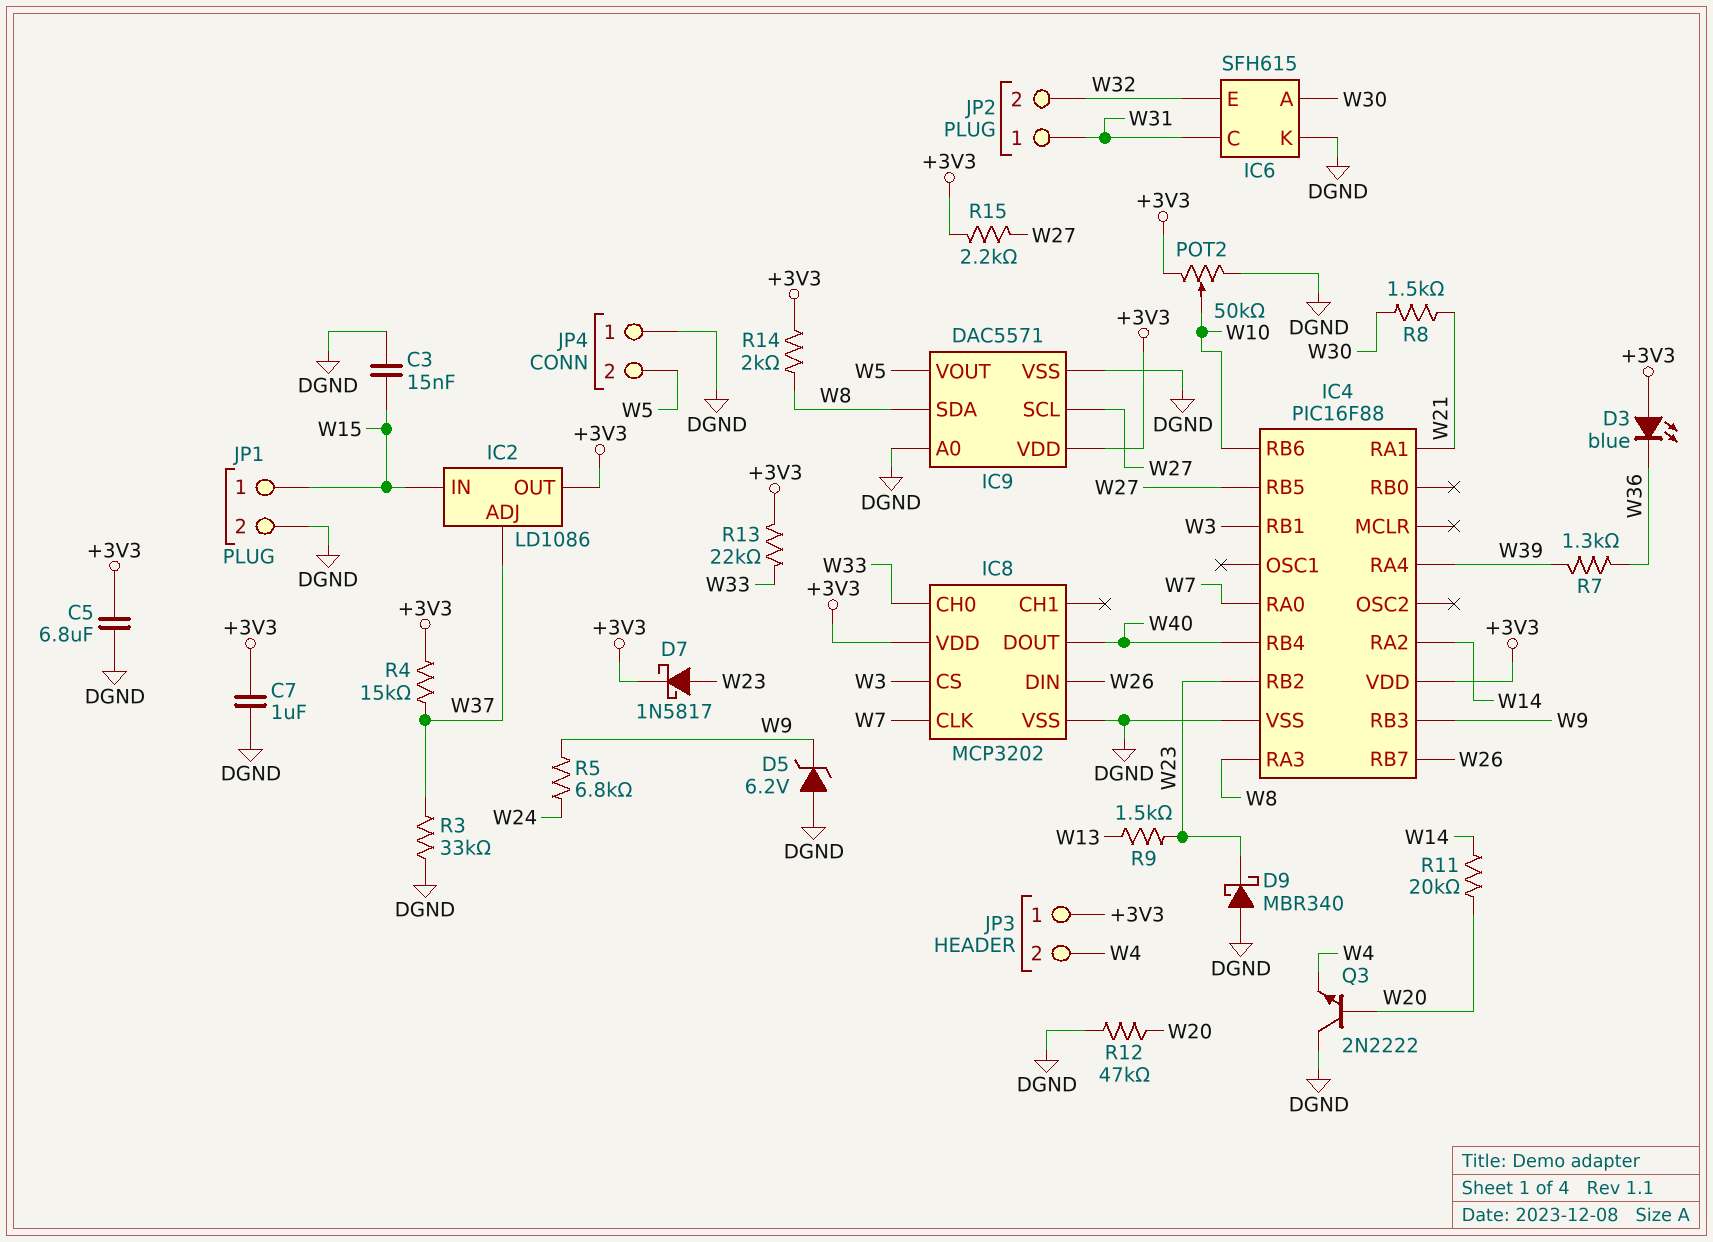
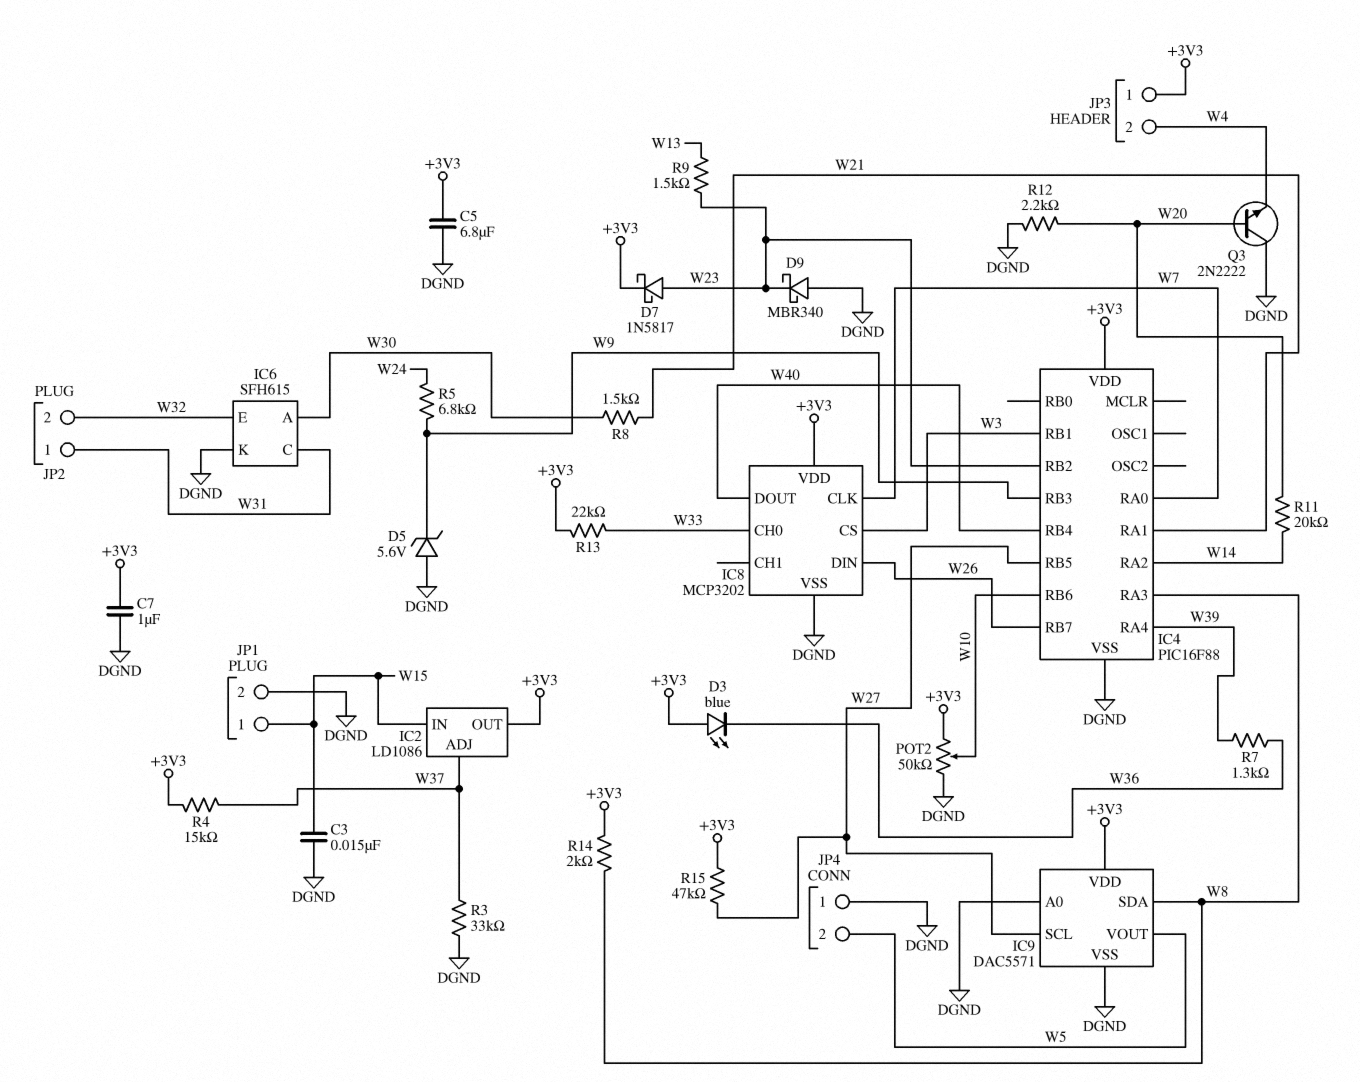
D5: zener 6.2V (A DGND, K W9) -> zener 5.6V (A DGND, K W9)
R12: 47k (DGND, W20) -> 2.2k (DGND, W20)
R15: 2.2k (+3V3, W27) -> 47k (+3V3, W27)

